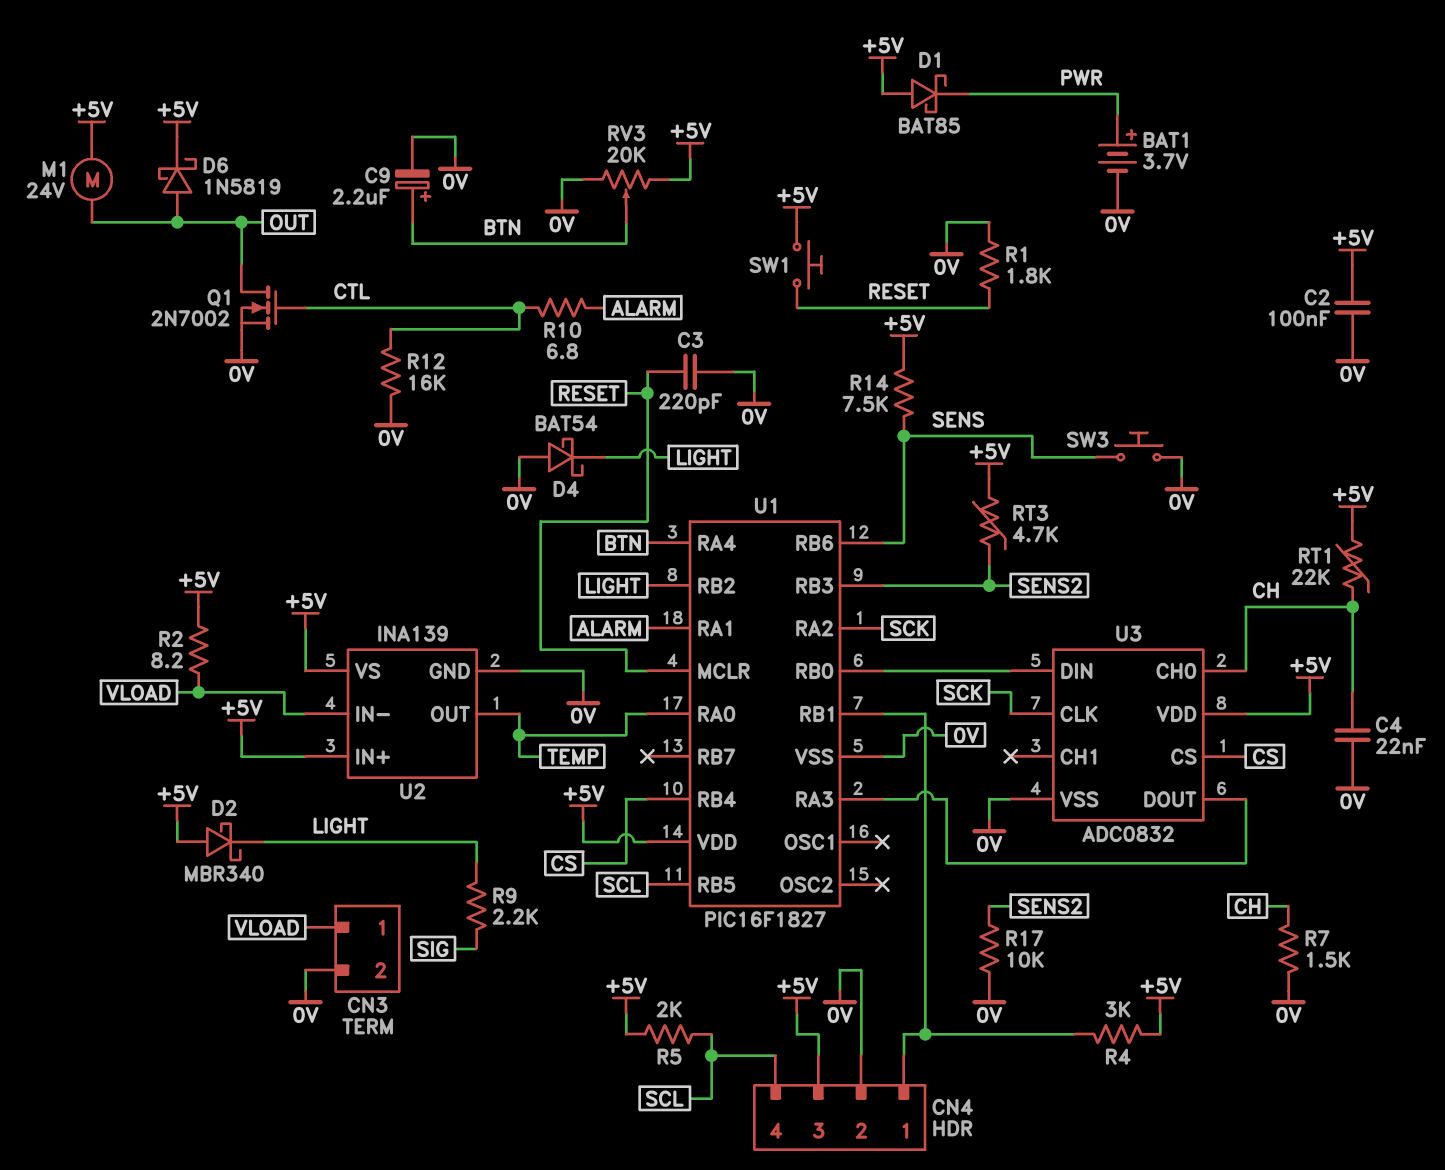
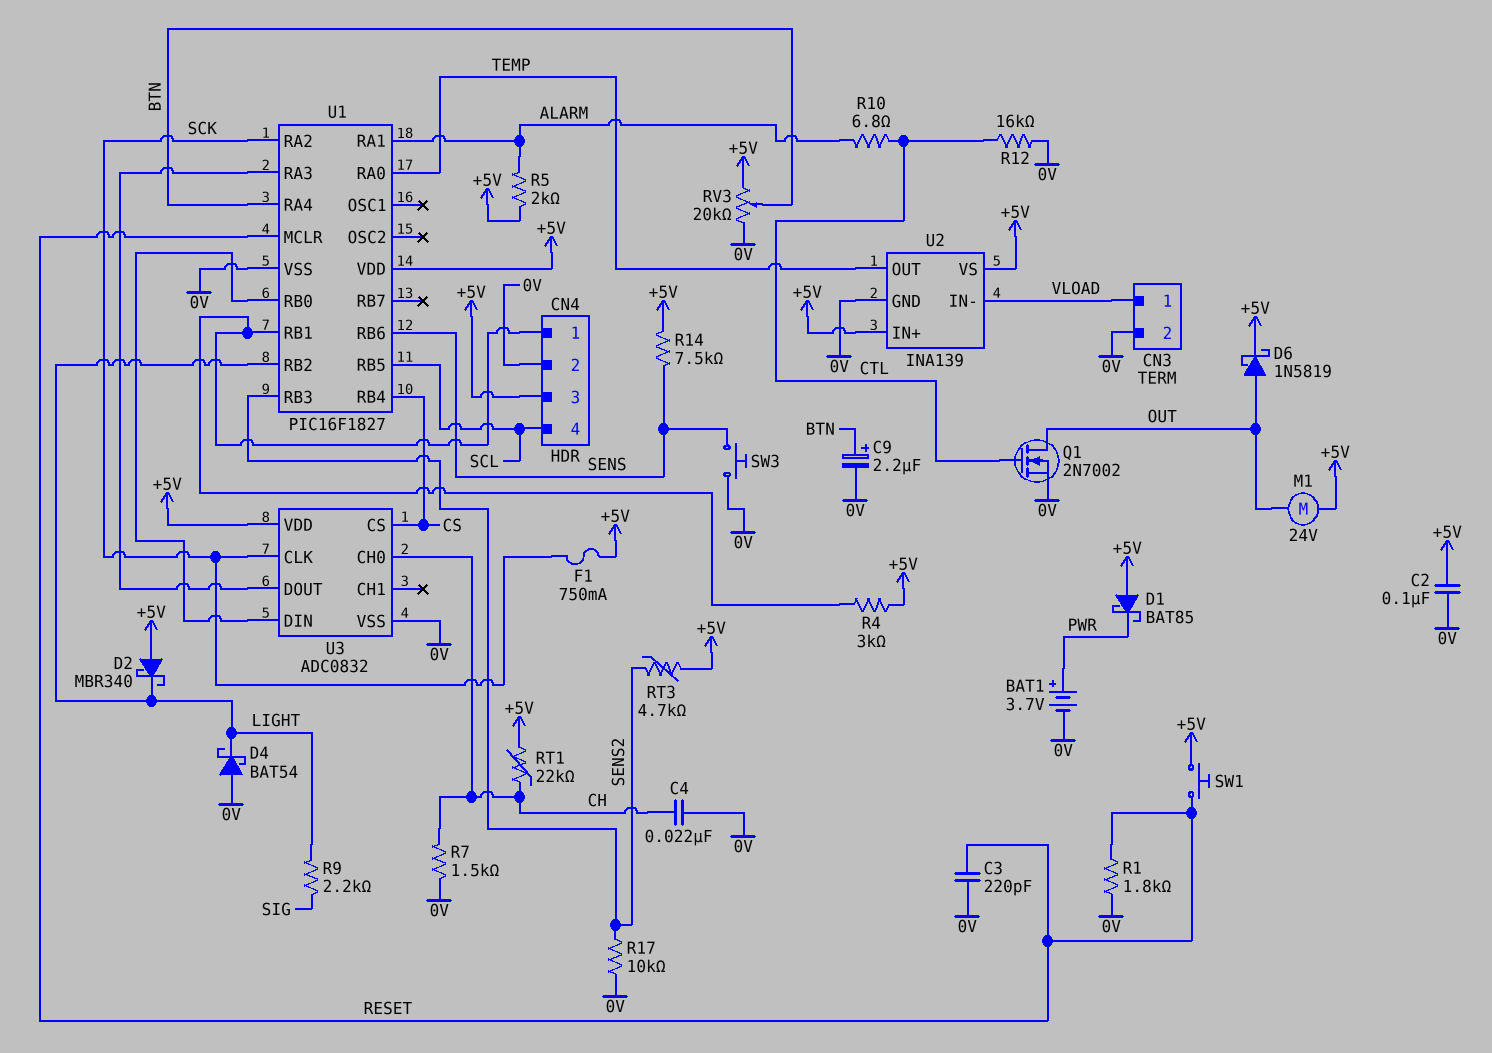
F1: none -> 750mA (+5V, SCK)
R2: 8.2 (+5V, VLOAD) -> none
R5: 2k (+5V, SCL) -> 2k (+5V, ALARM)

